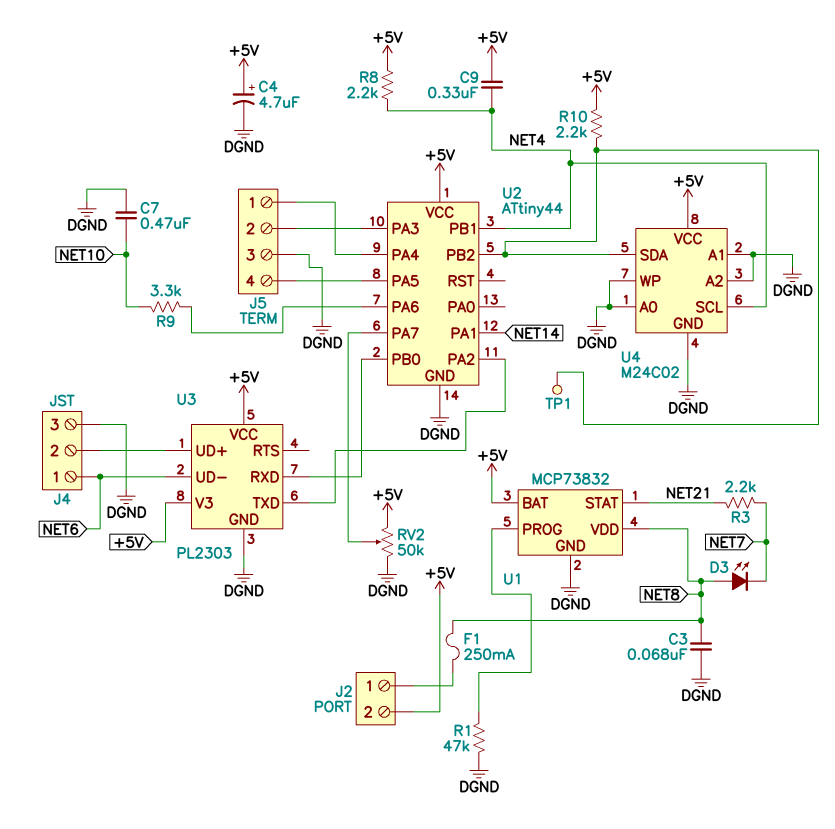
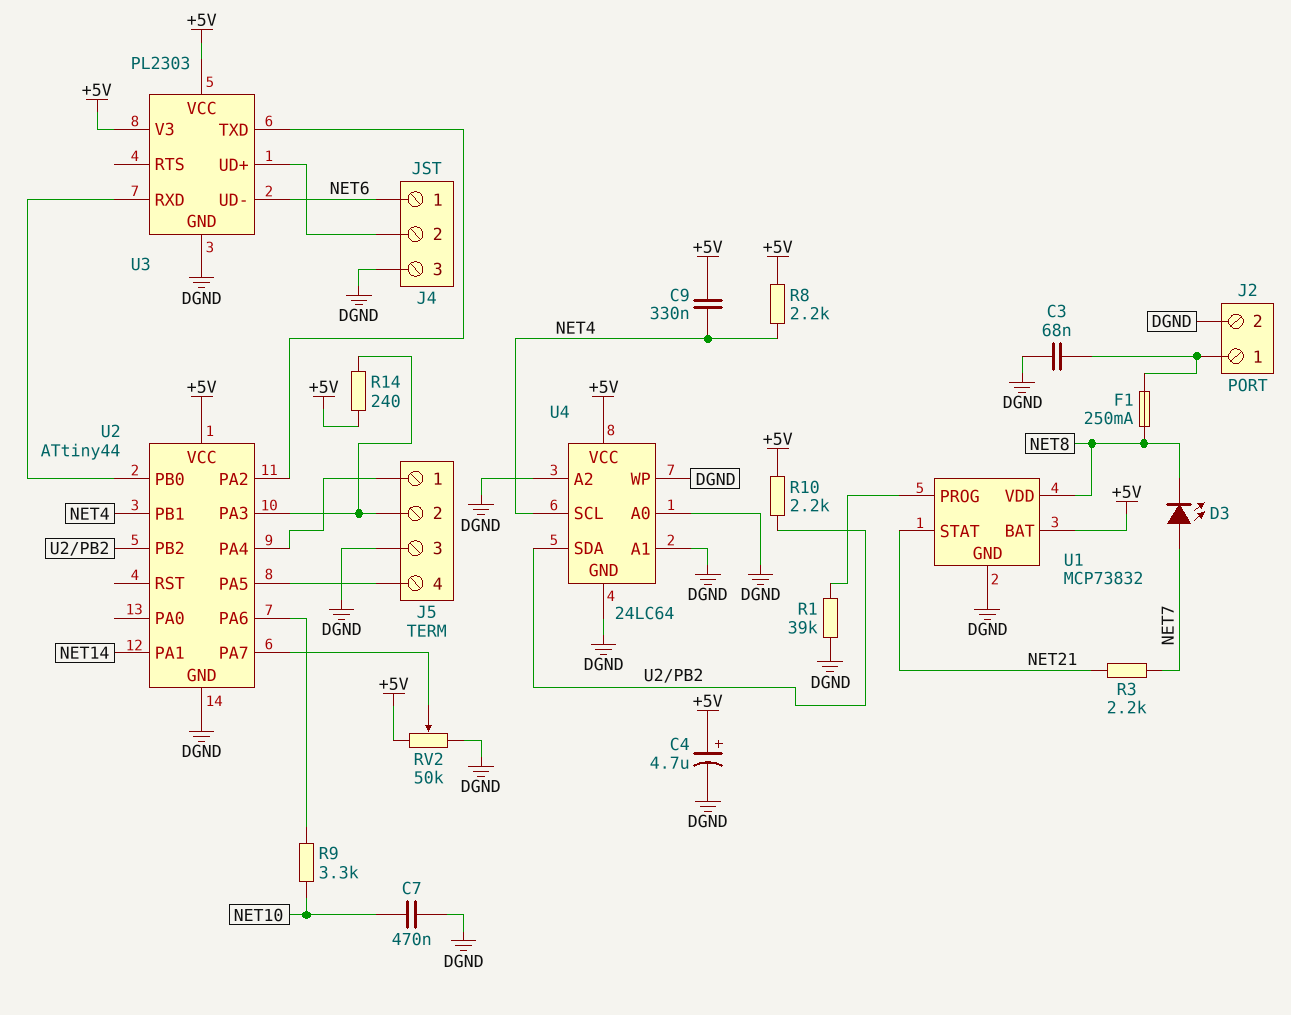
C3: 68nF (DGND, NET8) -> 68nF (DGND, J2/1)
D3: LED (A NET8, K NET7) -> LED (A NET7, K NET8)
J2 pin 2: +5V -> DGND
R1: 47k (DGND, U1/PROG) -> 39k (DGND, U1/PROG)
R14: none -> 240 (+5V, J5/2)
TP1: test point (U2/PB2) -> none
U4: M24C02 -> 24LC64

